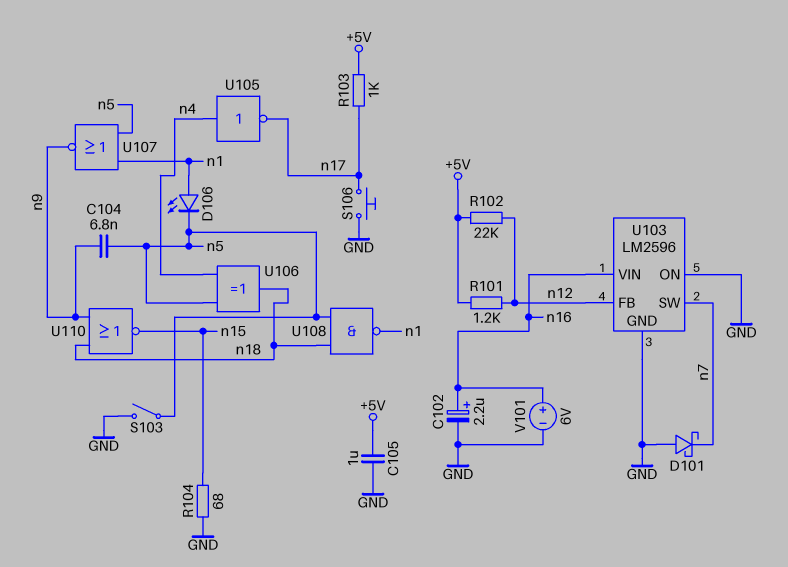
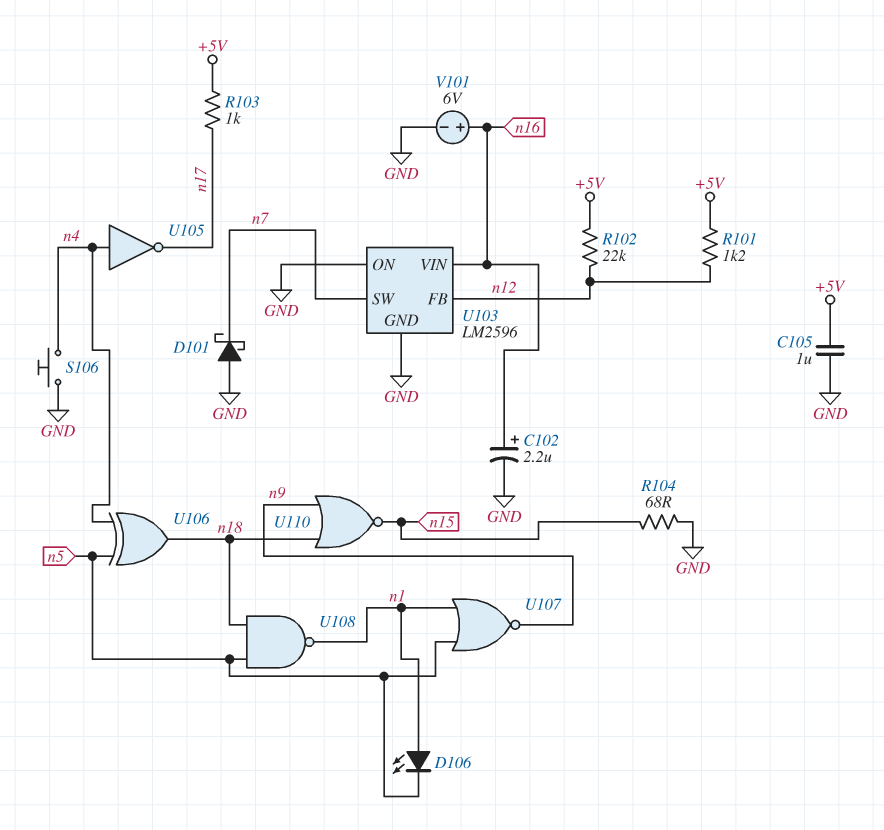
C104: 6.8nF (n5, n9) -> none
S103: switch (GND, n5) -> none
S106: button (GND, n17) -> button (GND, n4)

